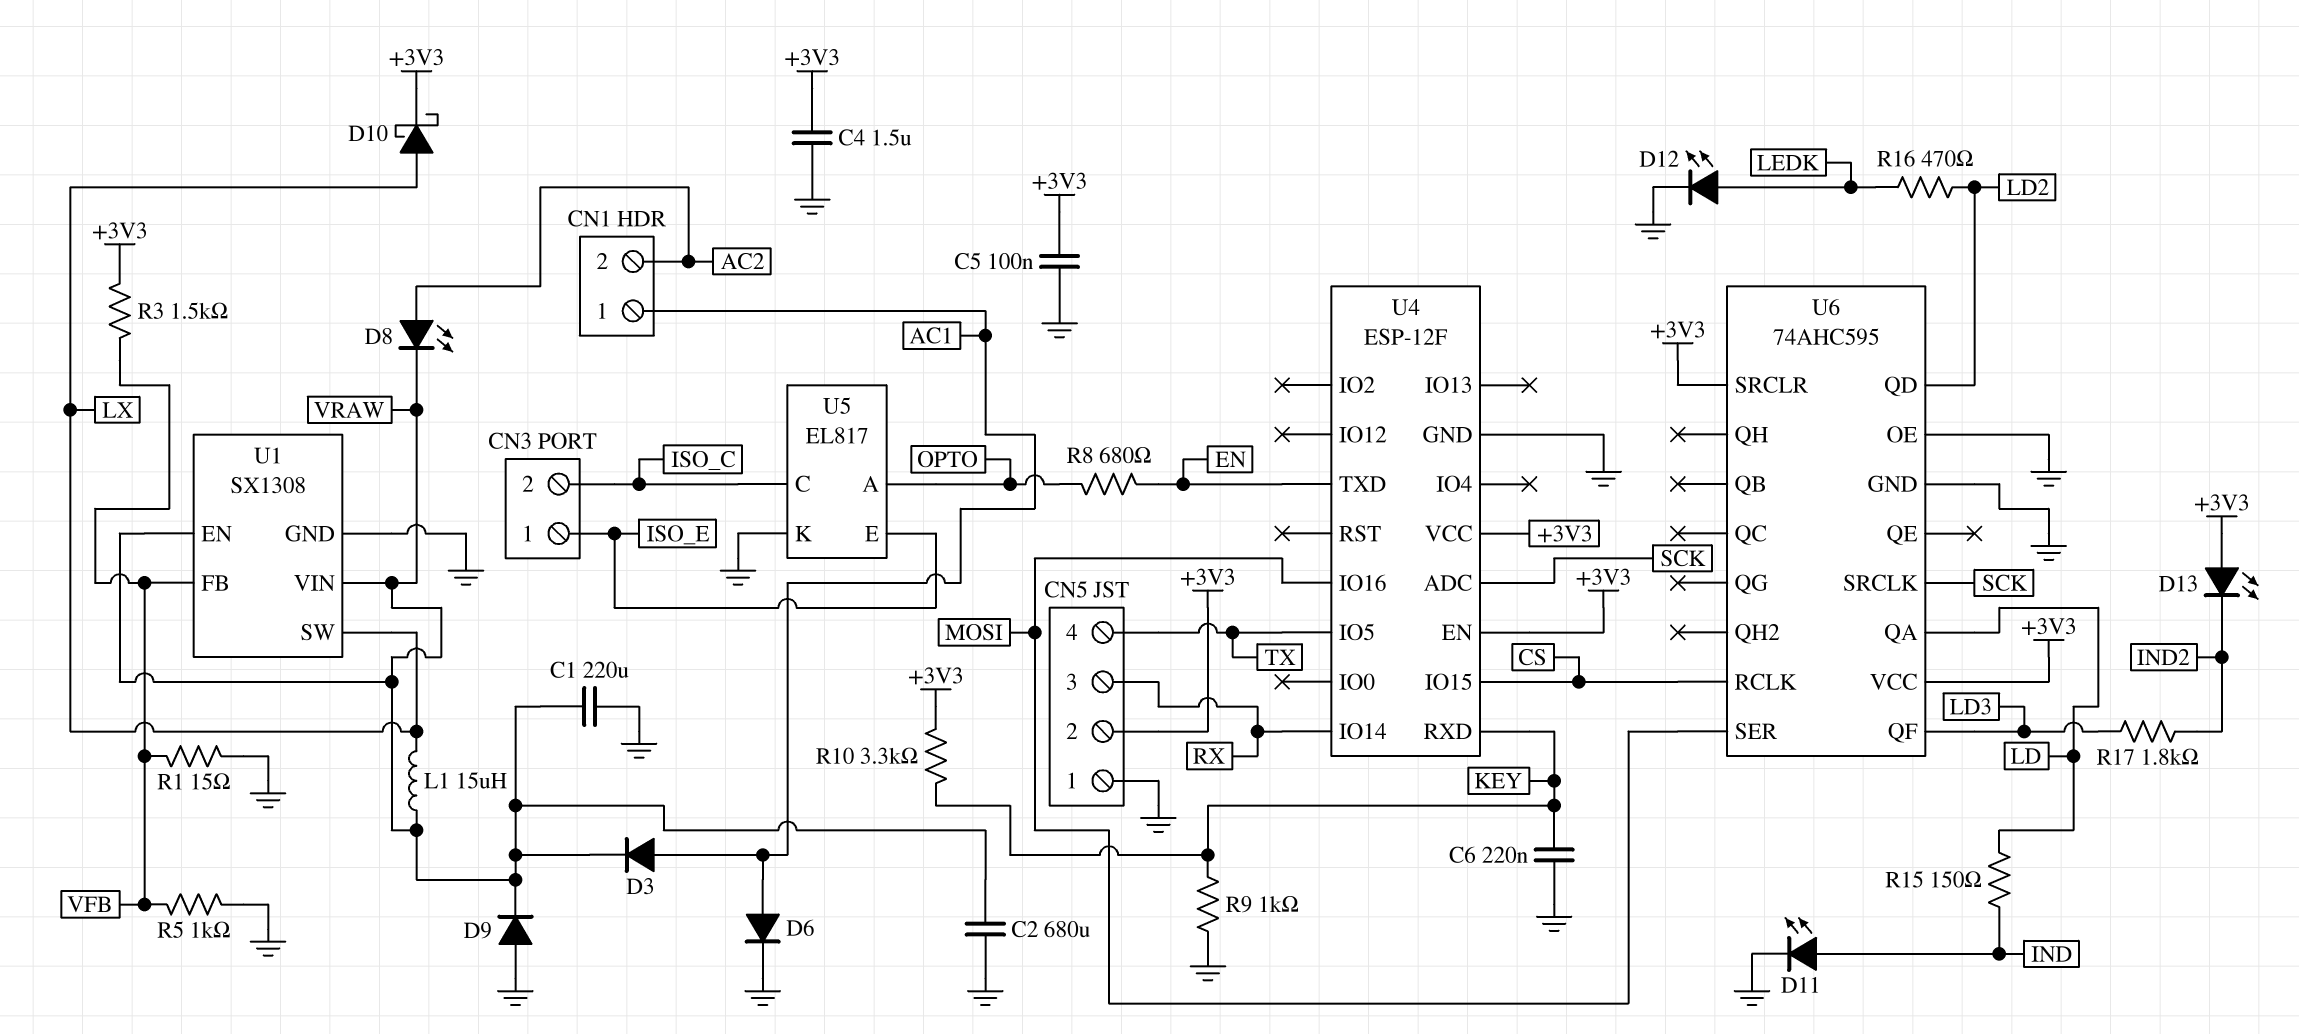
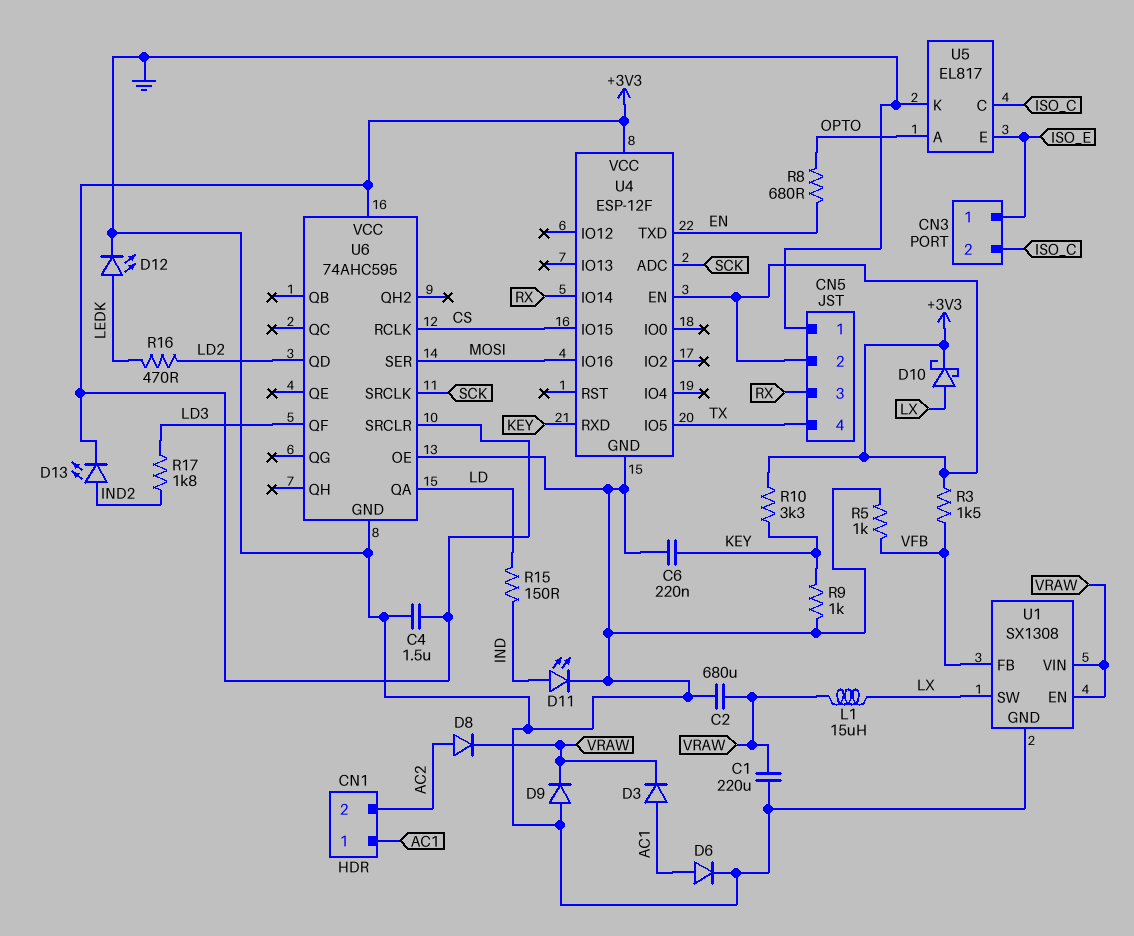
C5: 100nF (+3V3, GND) -> none
D8: LED (A AC2, K VRAW) -> diode (A AC2, K VRAW)
D13: LED (A +3V3, K IND2) -> LED (A IND2, K +3V3)
R1: 15 (GND, VFB) -> none

